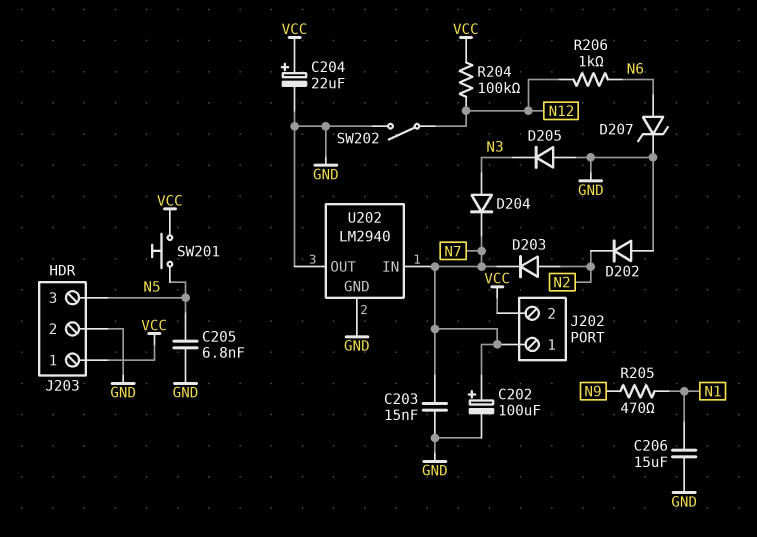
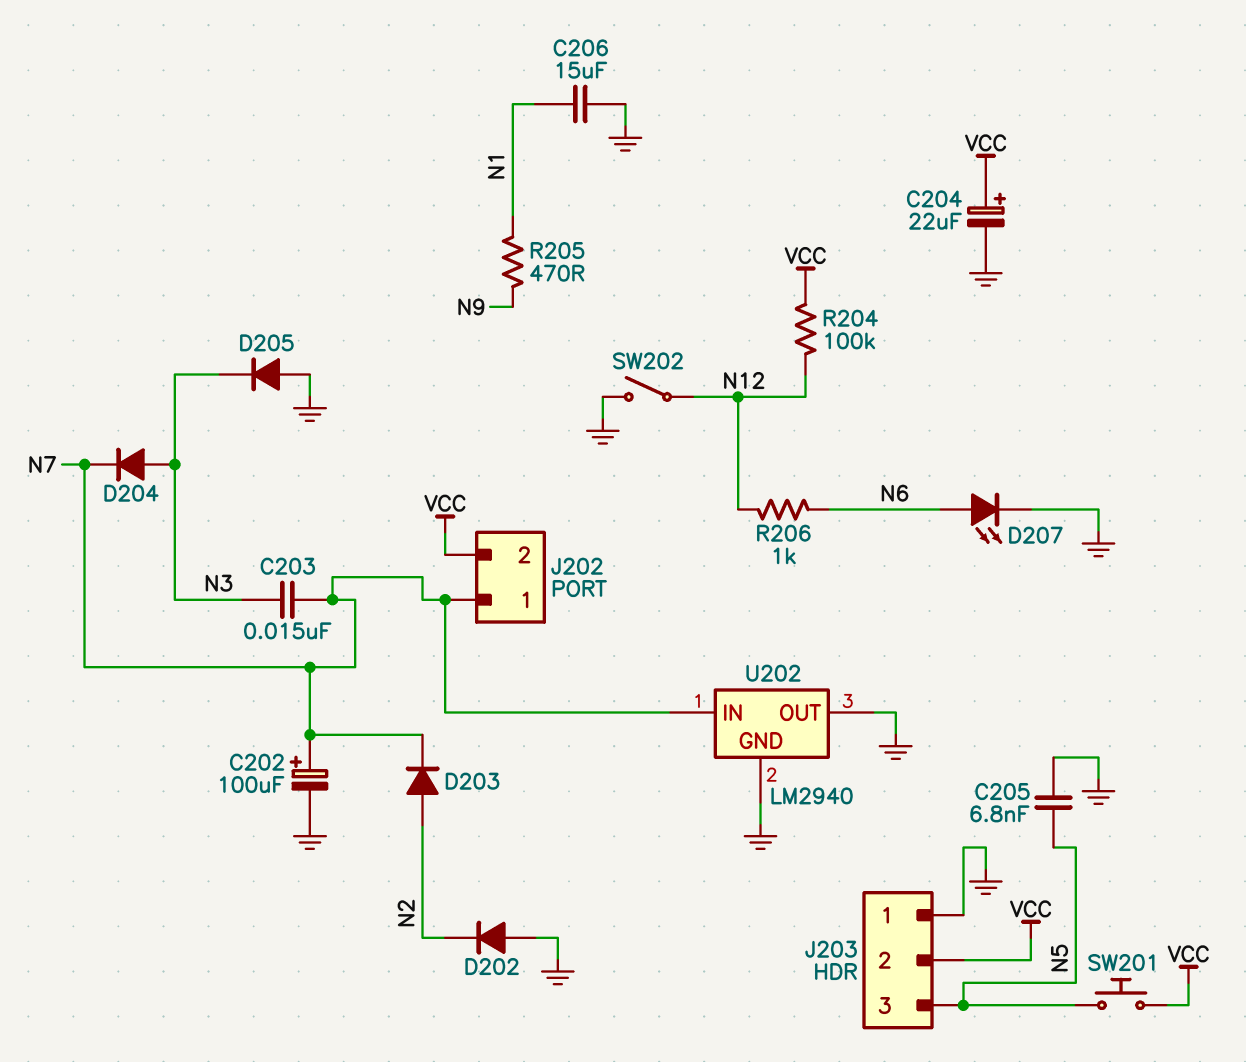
C203: 15nF (GND, N7) -> 15nF (N3, N7)
D207: zener (A N6, K GND) -> LED (A N6, K GND)
J203 pin 1: VCC -> GND
J203 pin 2: GND -> VCC

